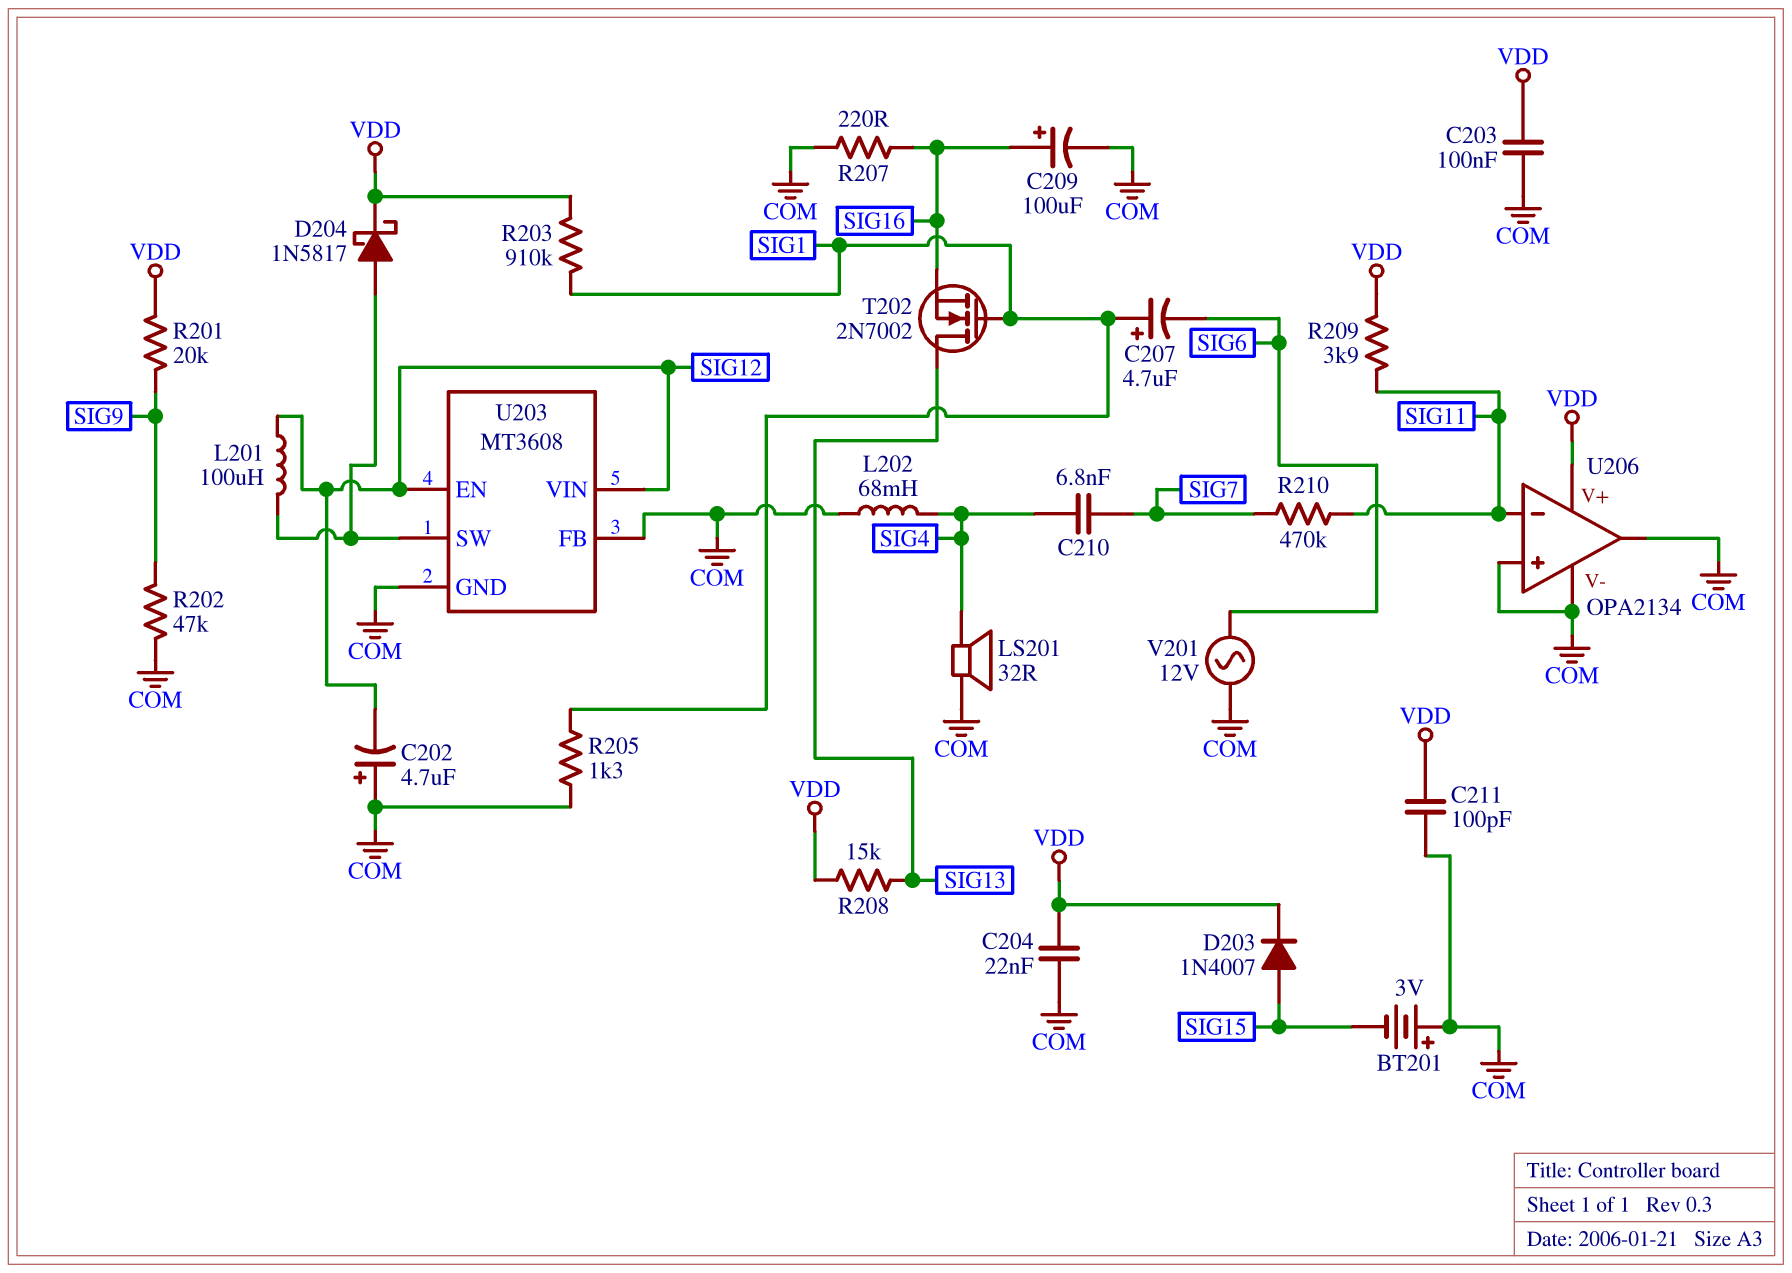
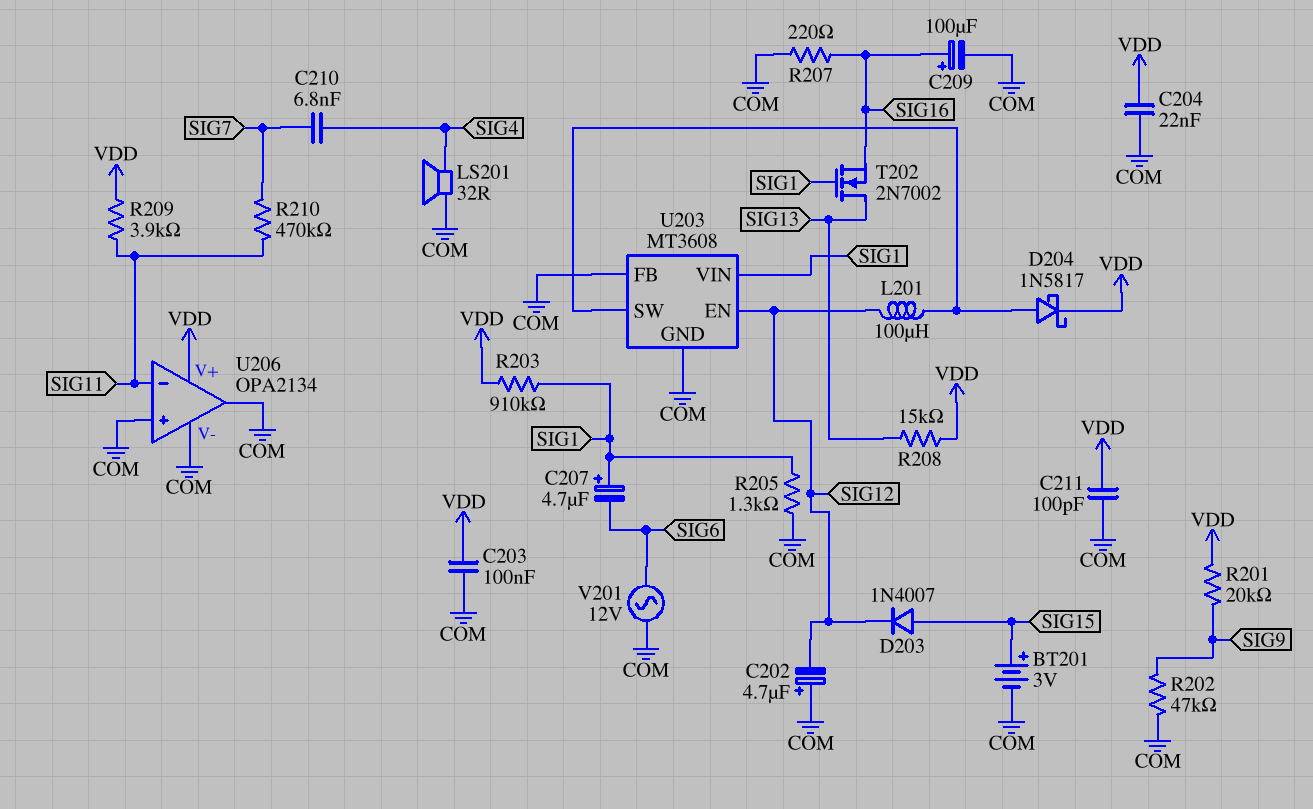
BT201: 3V (plus COM, minus SIG15) -> 3V (plus SIG15, minus COM)
D203: diode 1N4007 (A SIG15, K VDD) -> diode 1N4007 (A SIG15, K SIG12)
L202: 68mH (COM, SIG4) -> none
U203 pin VIN: SIG12 -> SIG1

